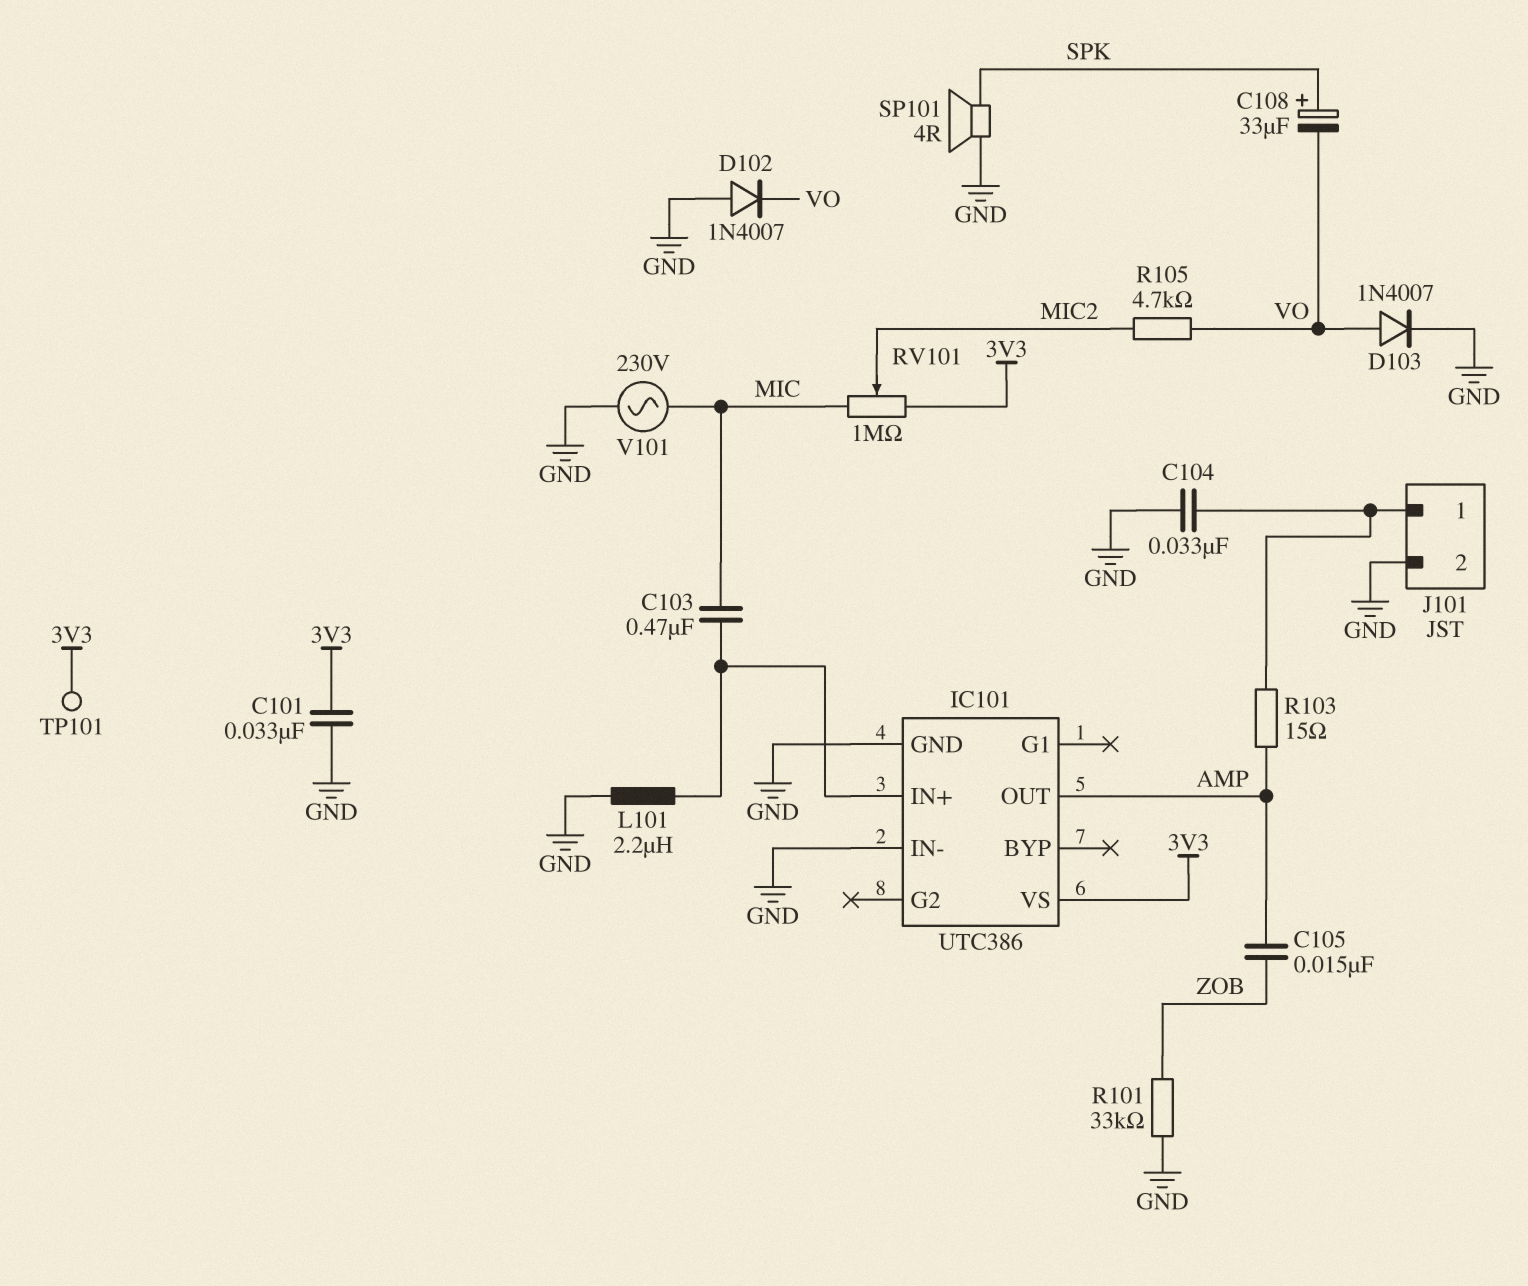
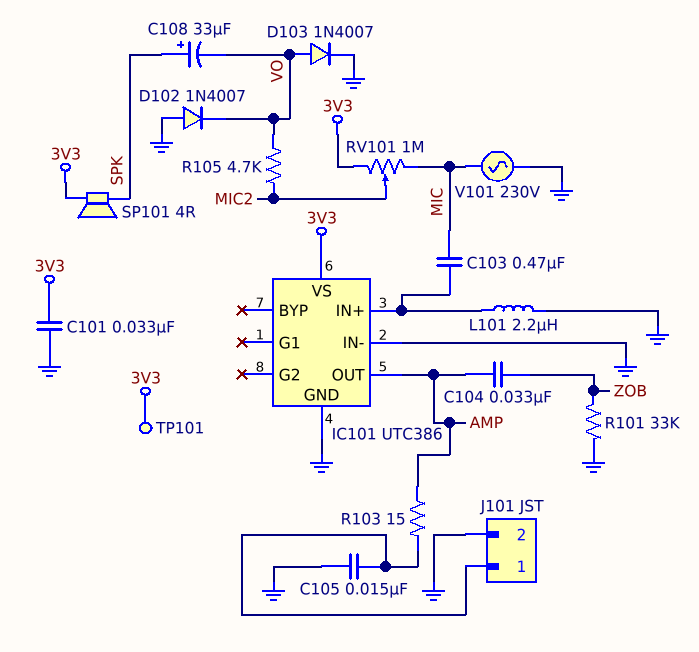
C104: 33nF (GND, J101/1) -> 33nF (AMP, ZOB)
C105: 15nF (AMP, ZOB) -> 15nF (GND, J101/1)
SP101: speaker 4R (GND, SPK) -> speaker 4R (3V3, SPK)

